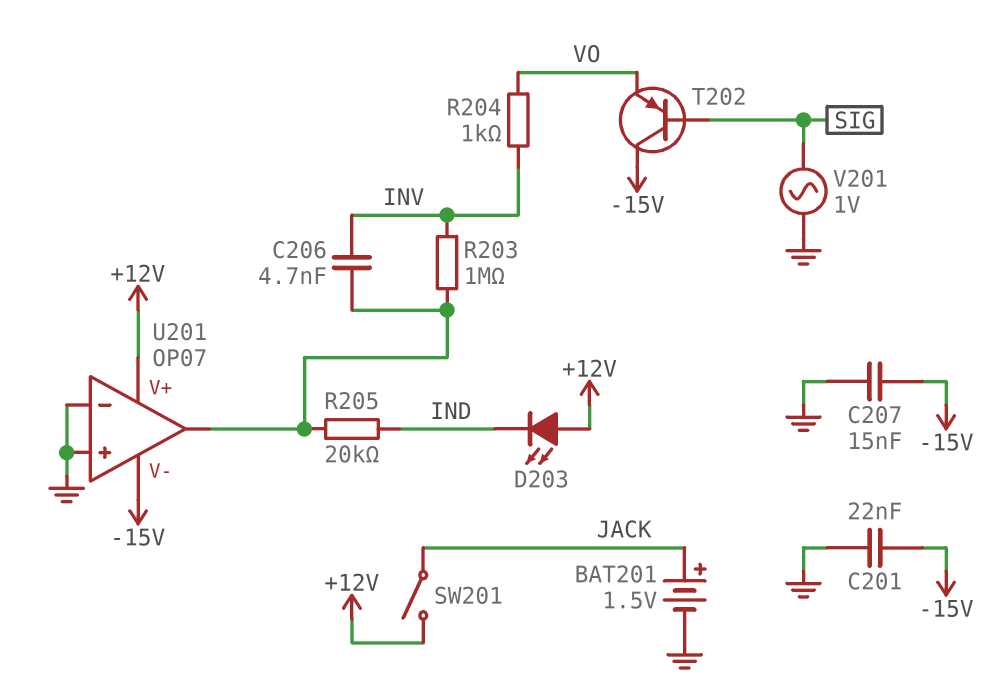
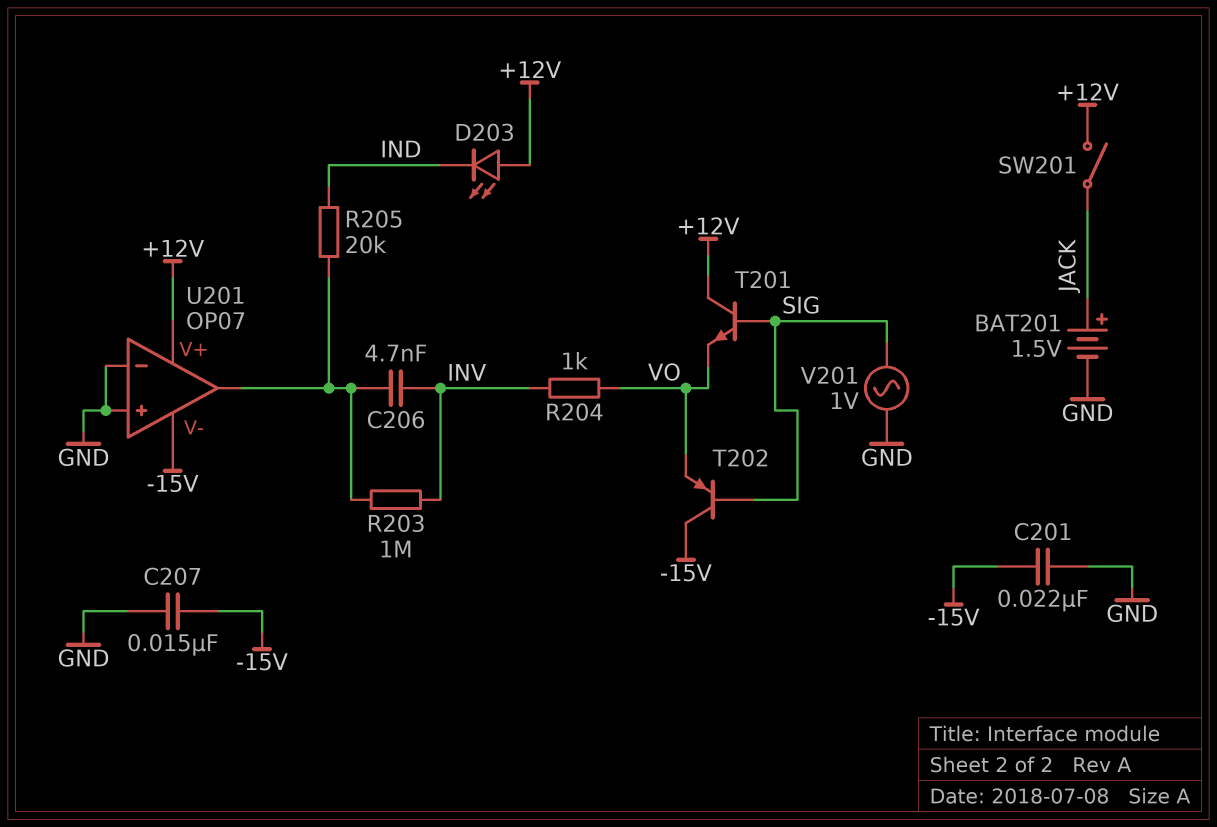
T201: none -> NPN (B SIG, C +12V, E VO)

